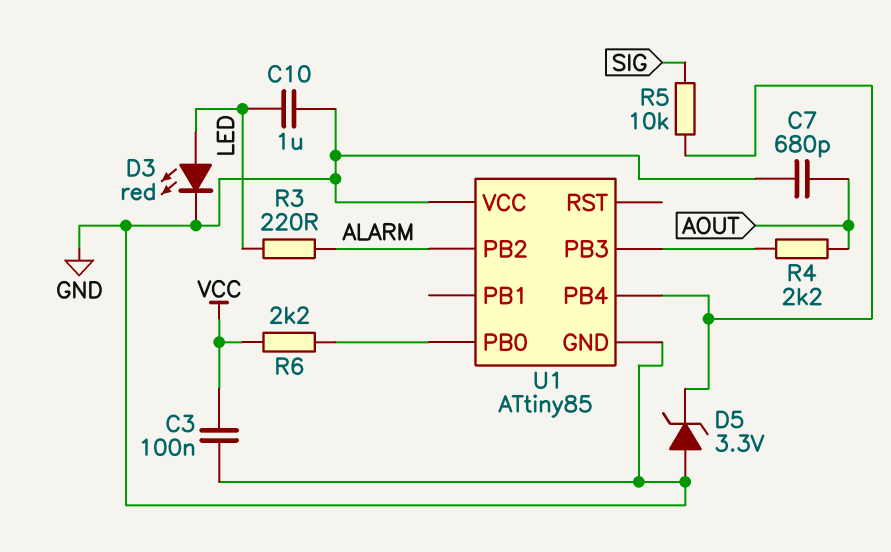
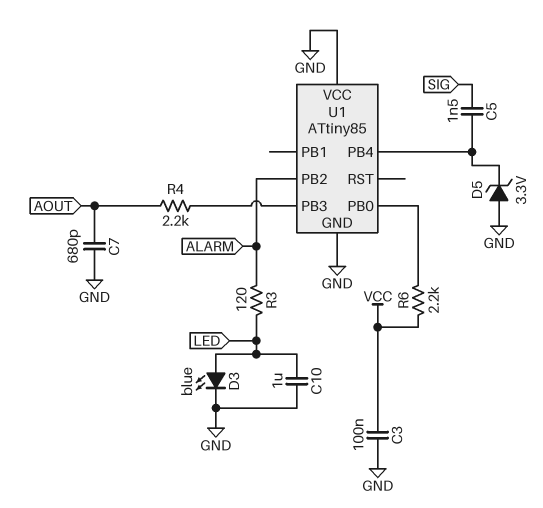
C5: none -> 1.5nF (SIG, U1/PB4)
D3: LED red (A LED, K GND) -> LED blue (A LED, K GND)
R3: 220 (ALARM, LED) -> 120 (ALARM, LED)
R5: 10k (SIG, U1/PB4) -> none

